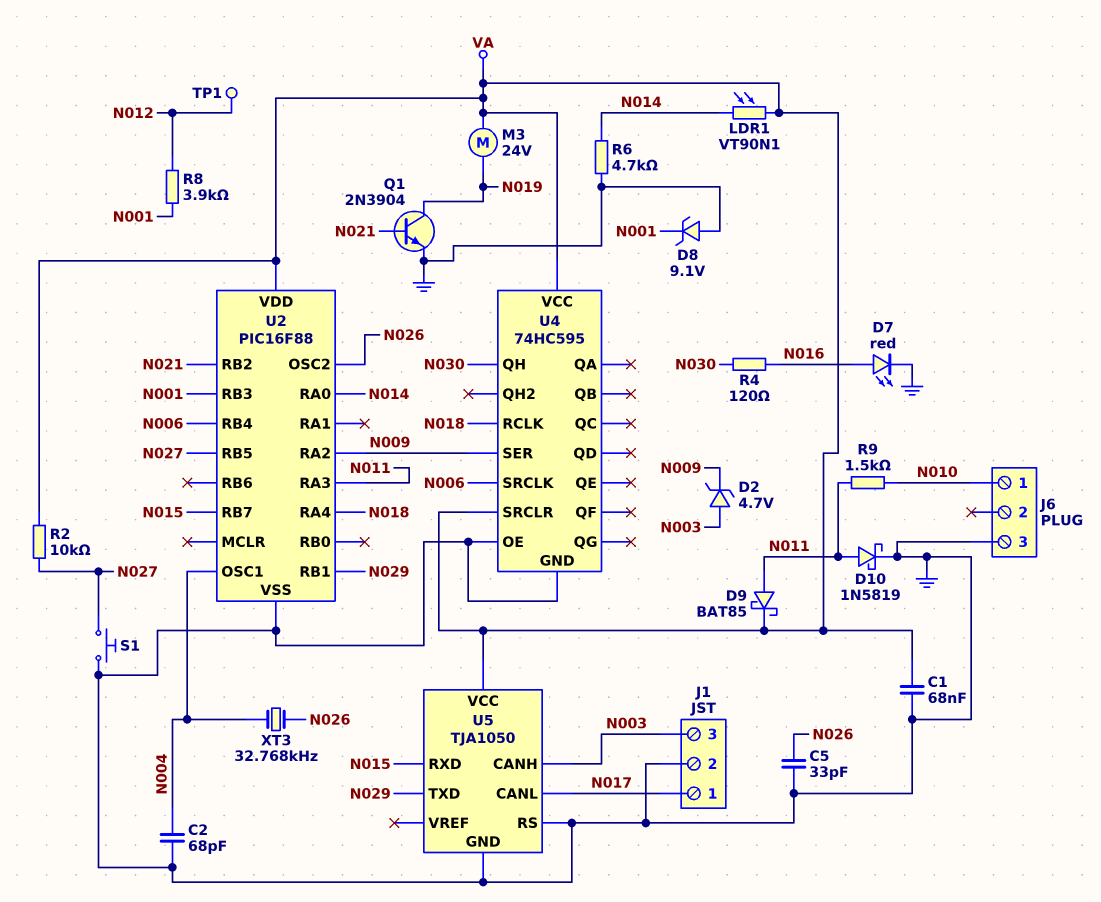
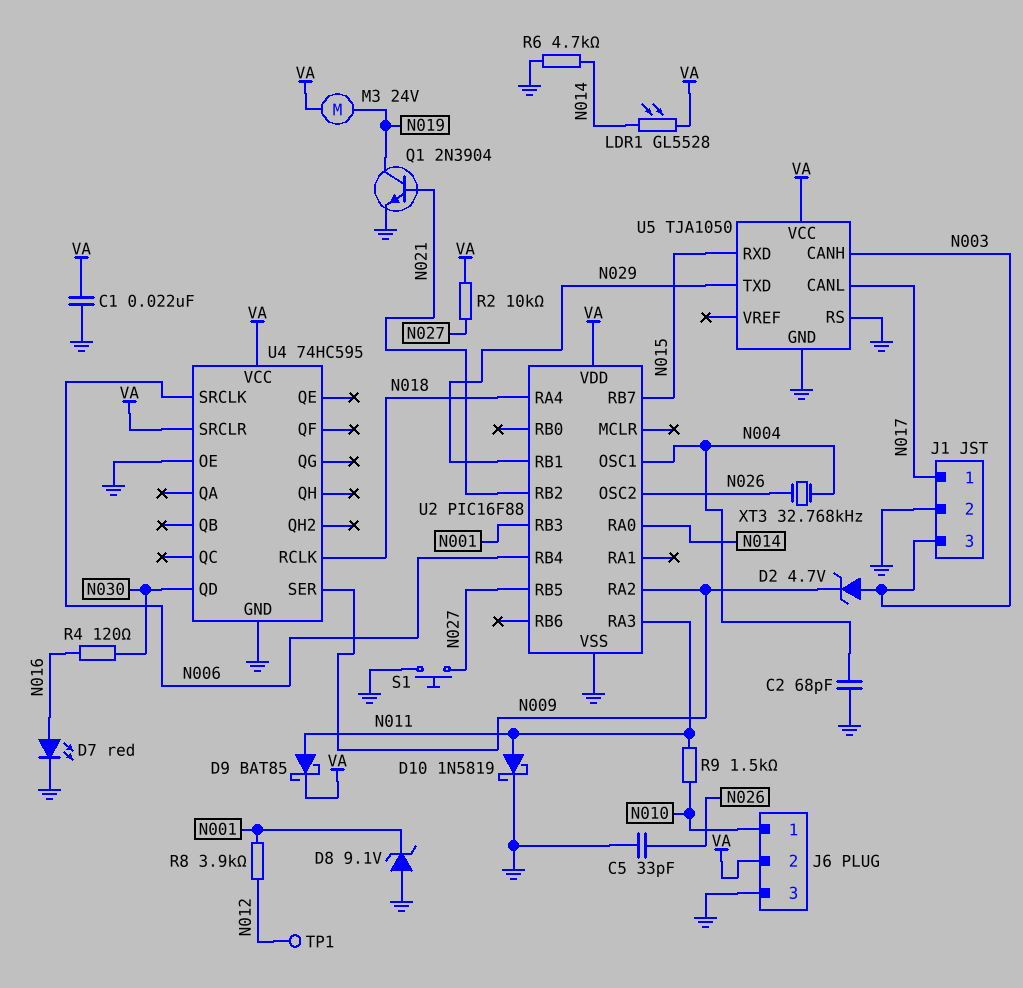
C1: 68nF (GND, VA) -> 22nF (GND, VA)
J6 pin 2: none -> VA
LDR1: VT90N1 (N014, VA) -> GL5528 (N014, VA)
U4 pin QD: none -> N030
U4 pin QH: N030 -> none

